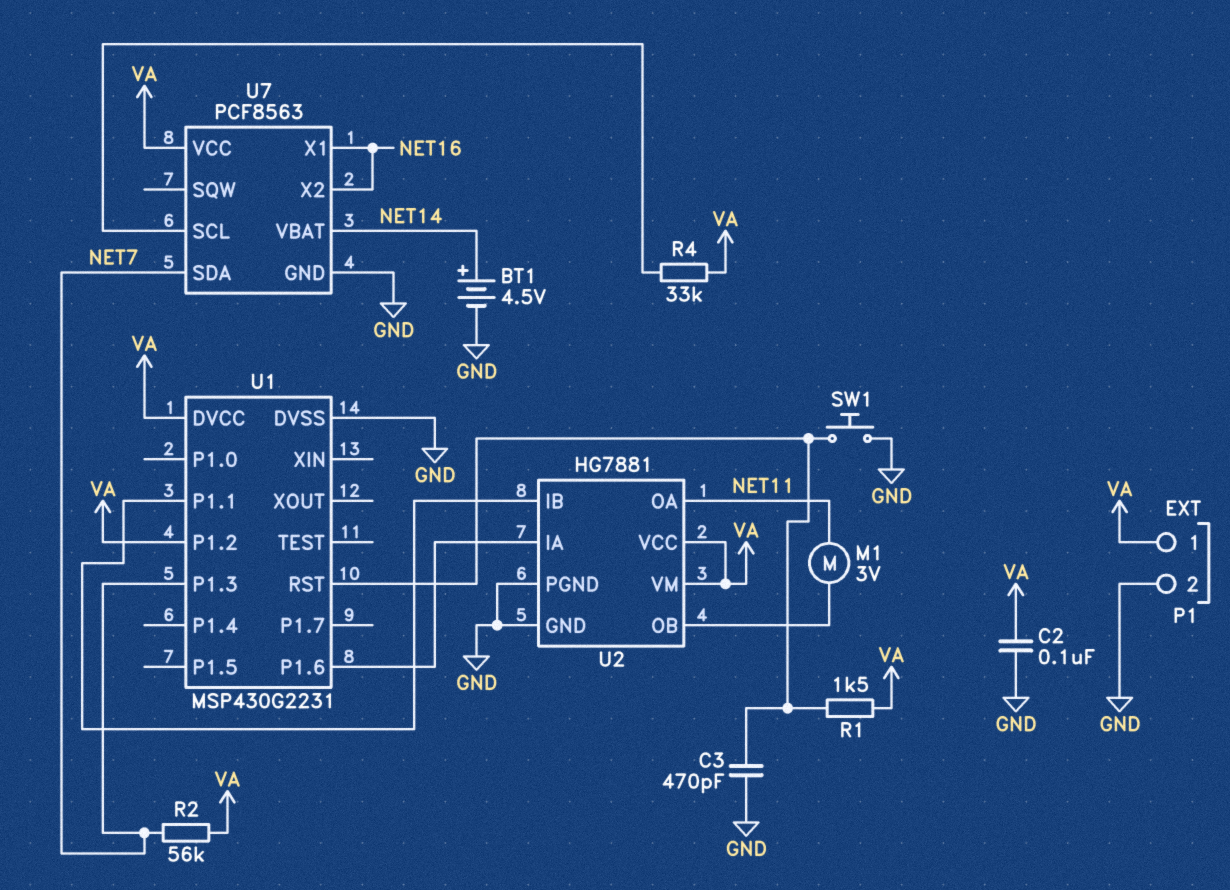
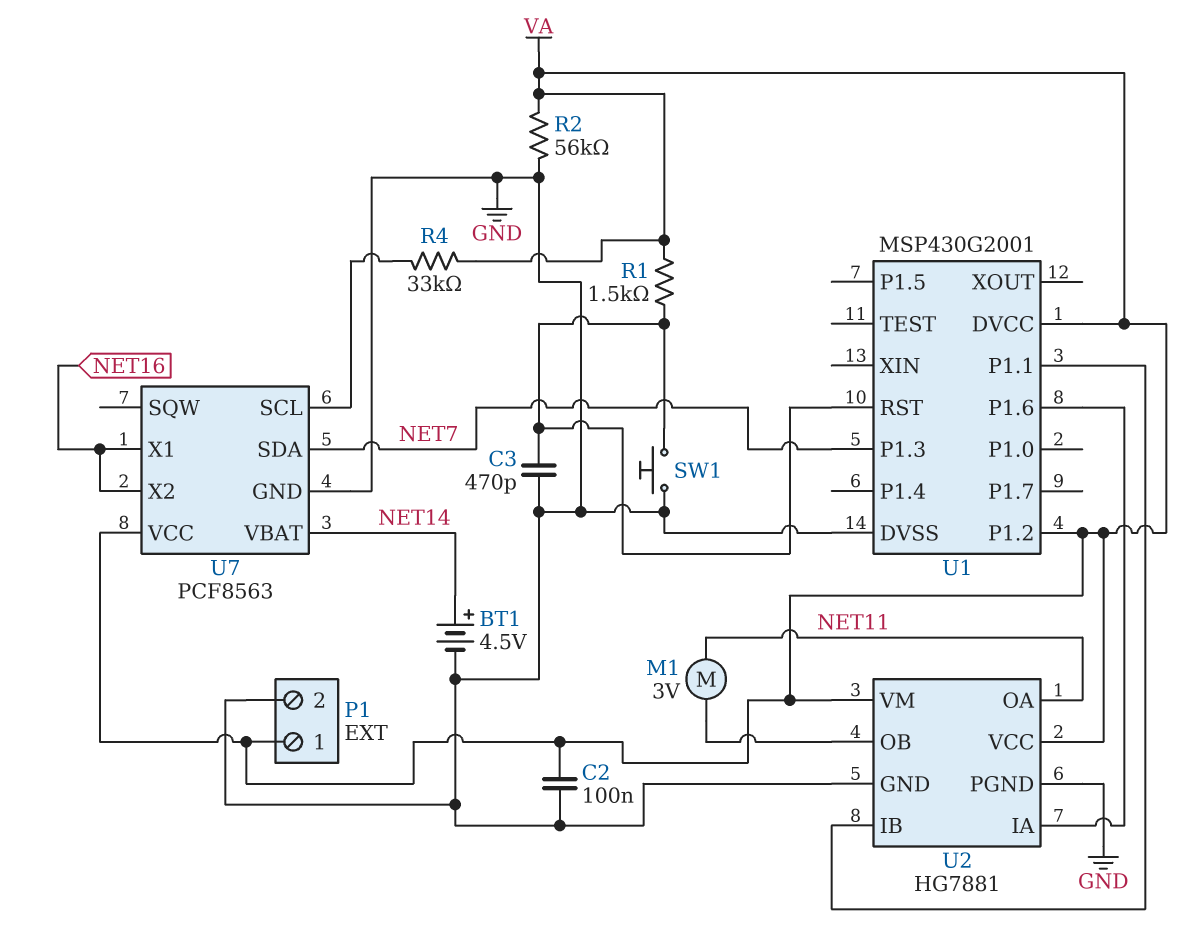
R2: 56k (NET7, VA) -> 56k (GND, VA)
U1: MSP430G2231 -> MSP430G2001

